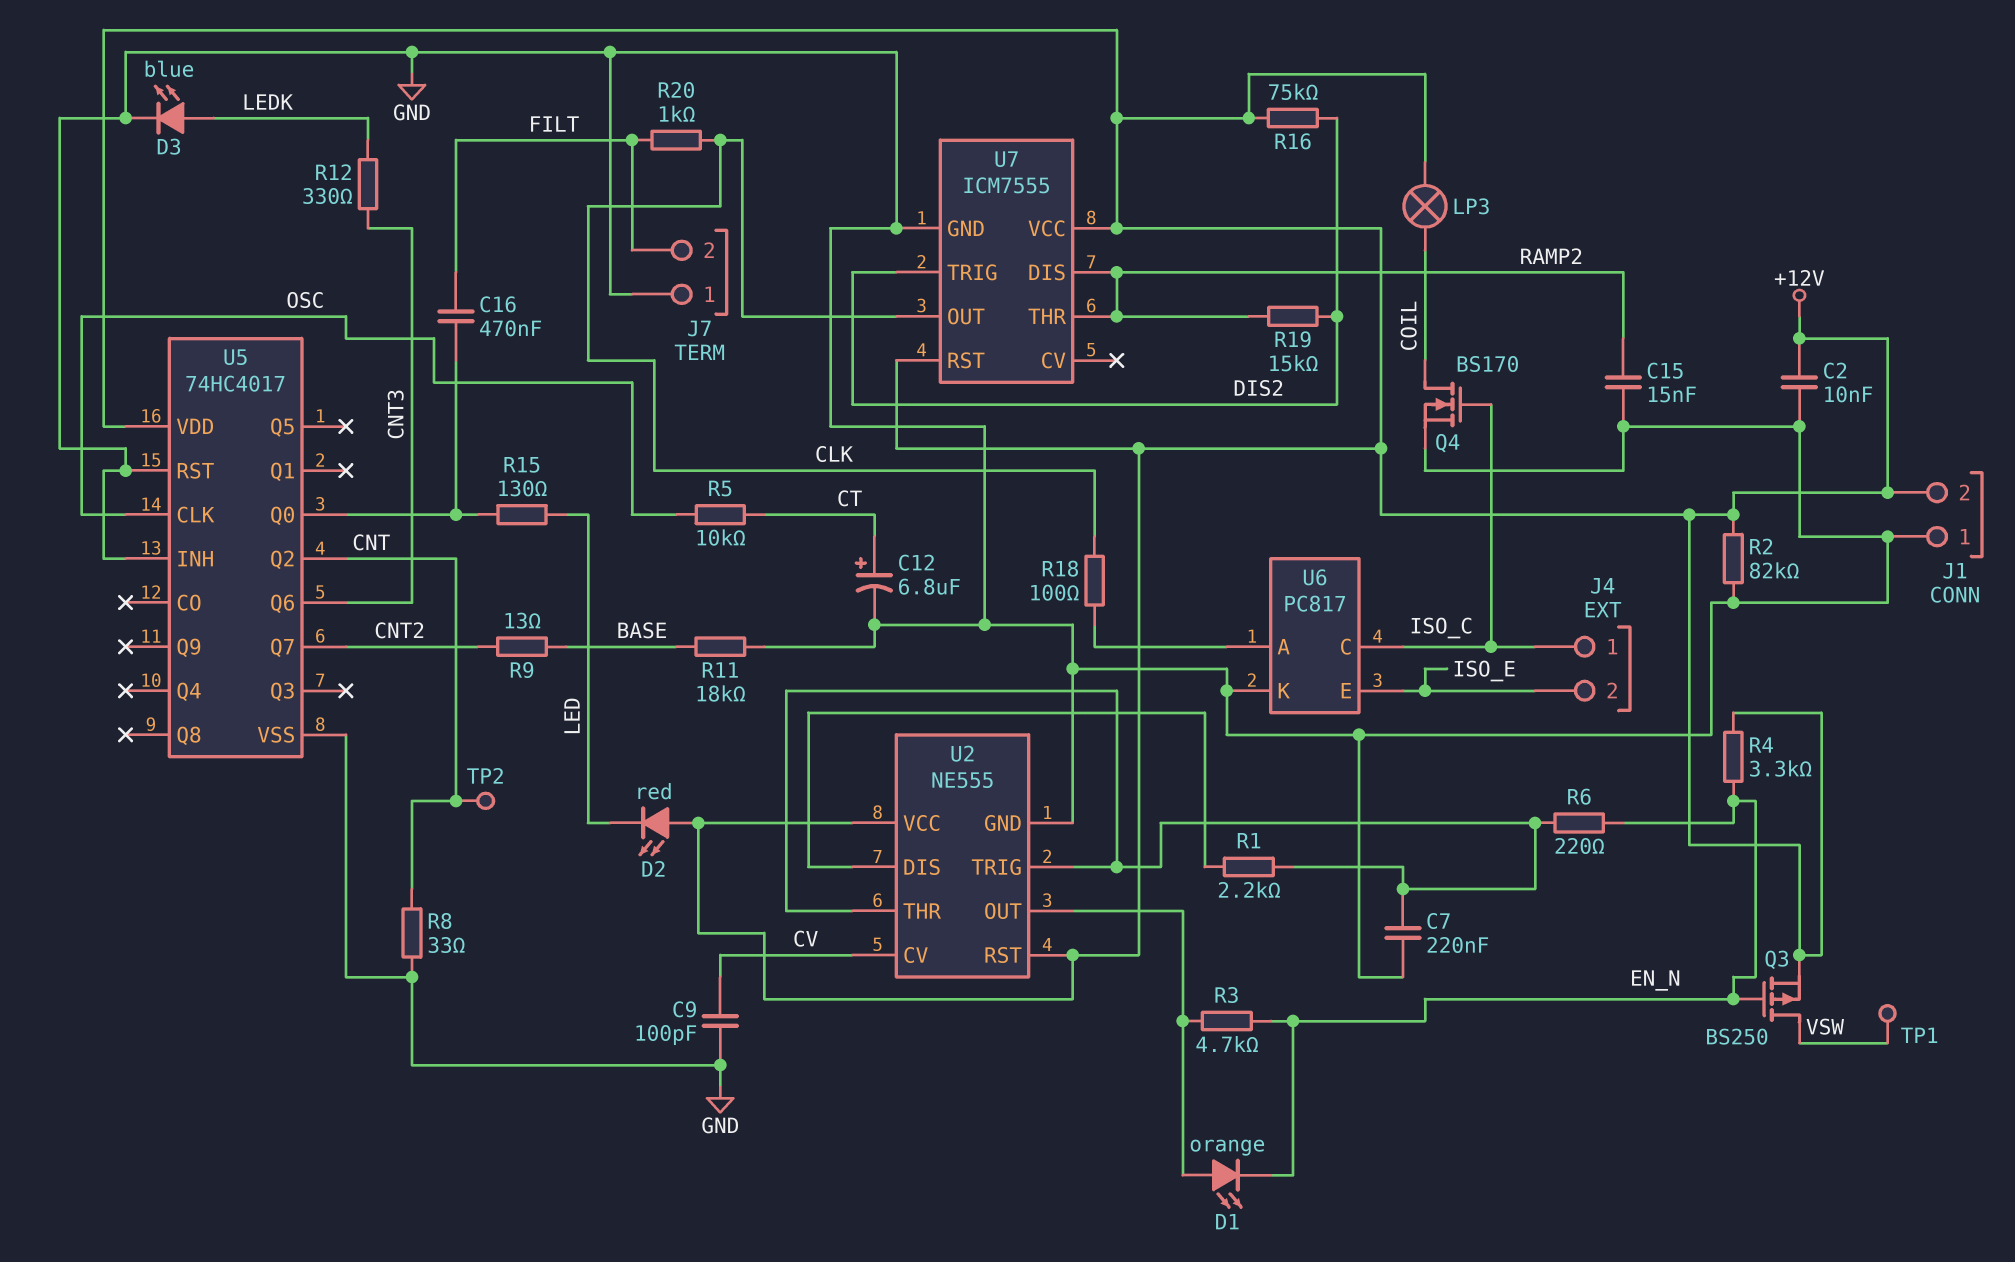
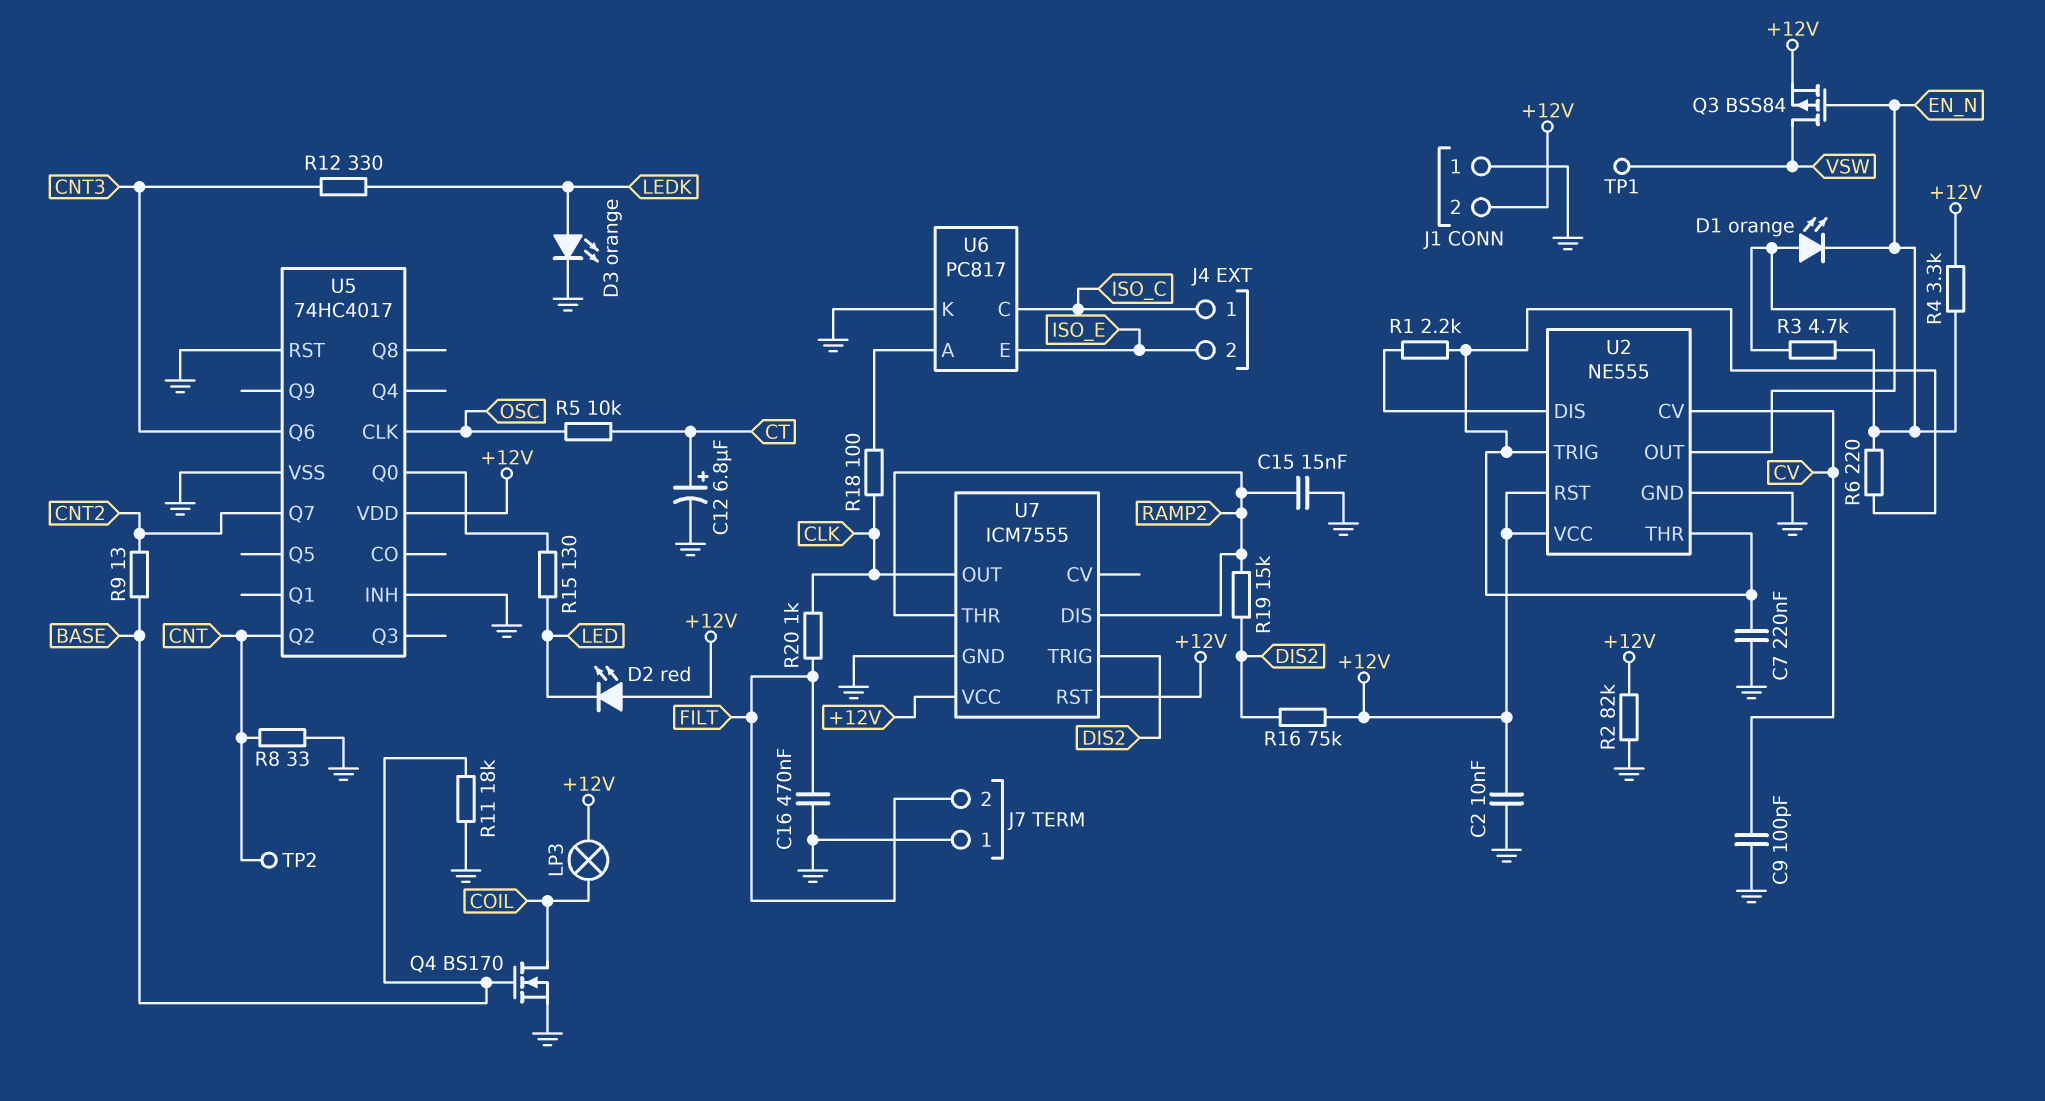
C16: 470nF (FILT, U5/Q0) -> 470nF (FILT, GND)
D3: LED blue (A LEDK, K GND) -> LED orange (A LEDK, K GND)
Q3: PMOS BS250 (G EN_N, D VSW, S +12V) -> PMOS BSS84 (G EN_N, D VSW, S +12V)
Q4: NMOS BS170 (G ISO_C, D COIL, S GND) -> NMOS BS170 (G BASE, D COIL, S GND)

